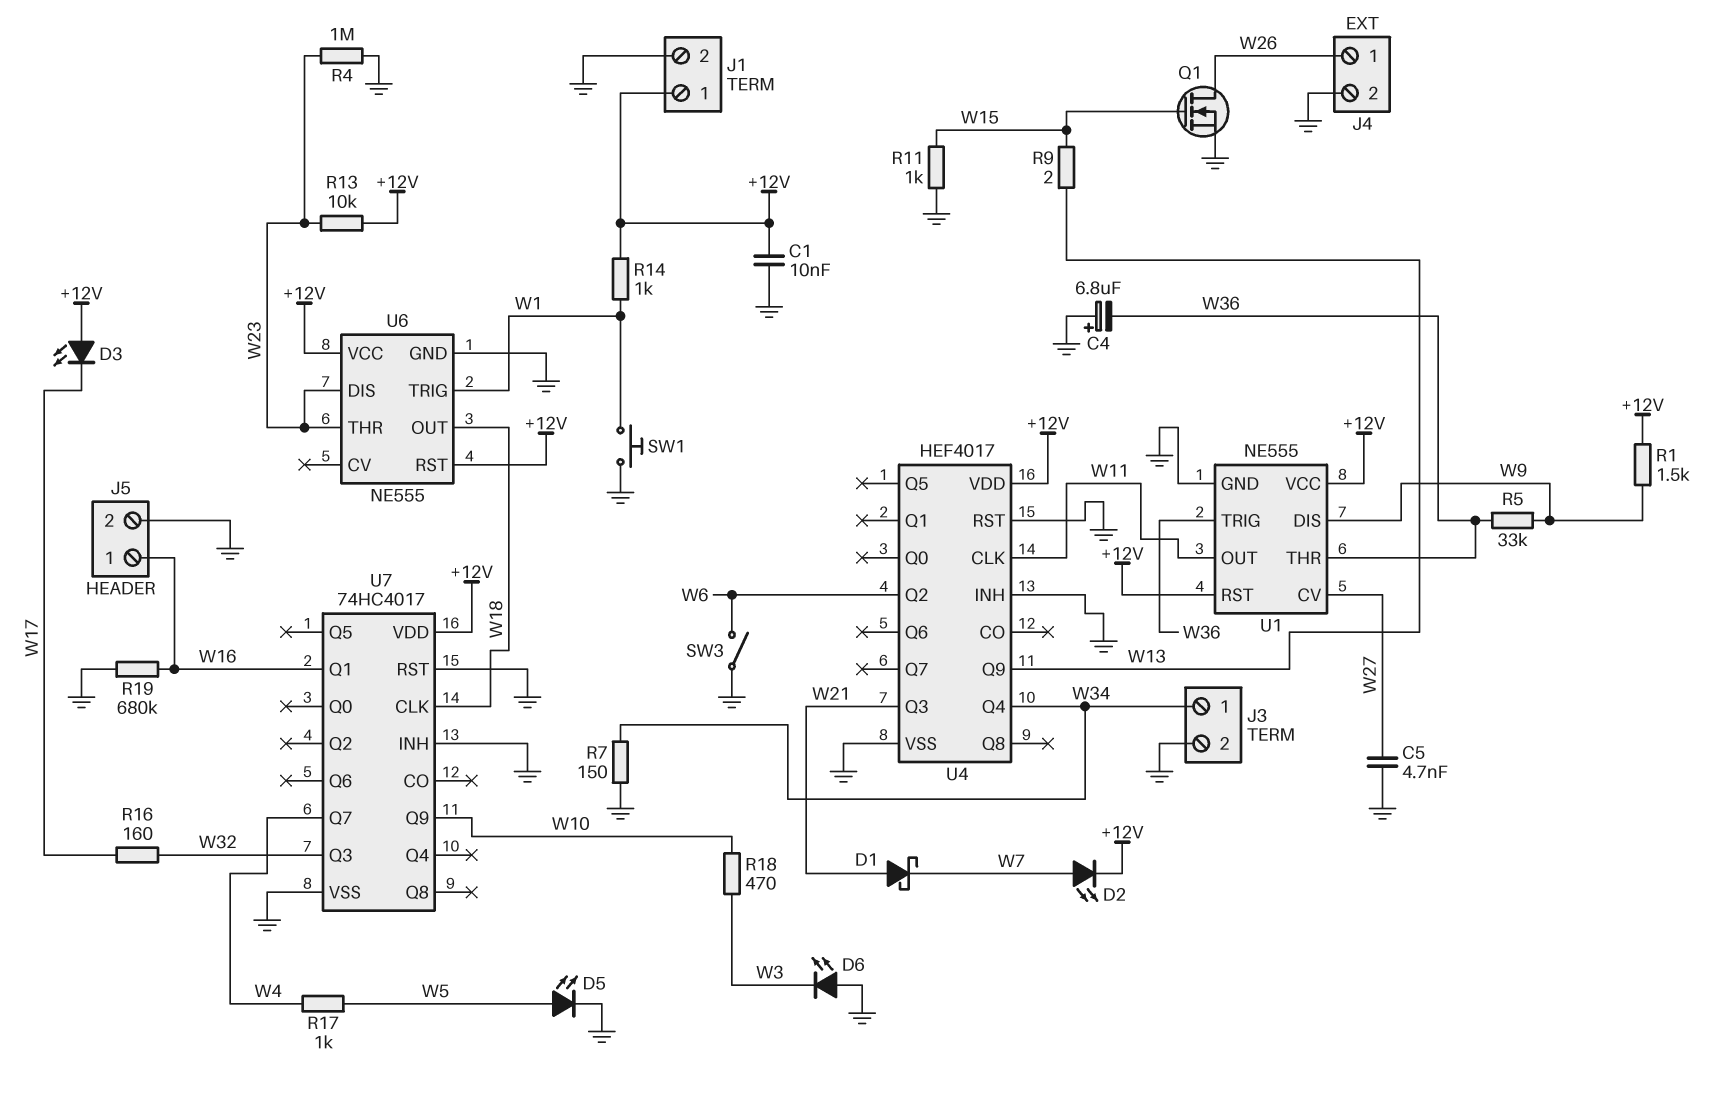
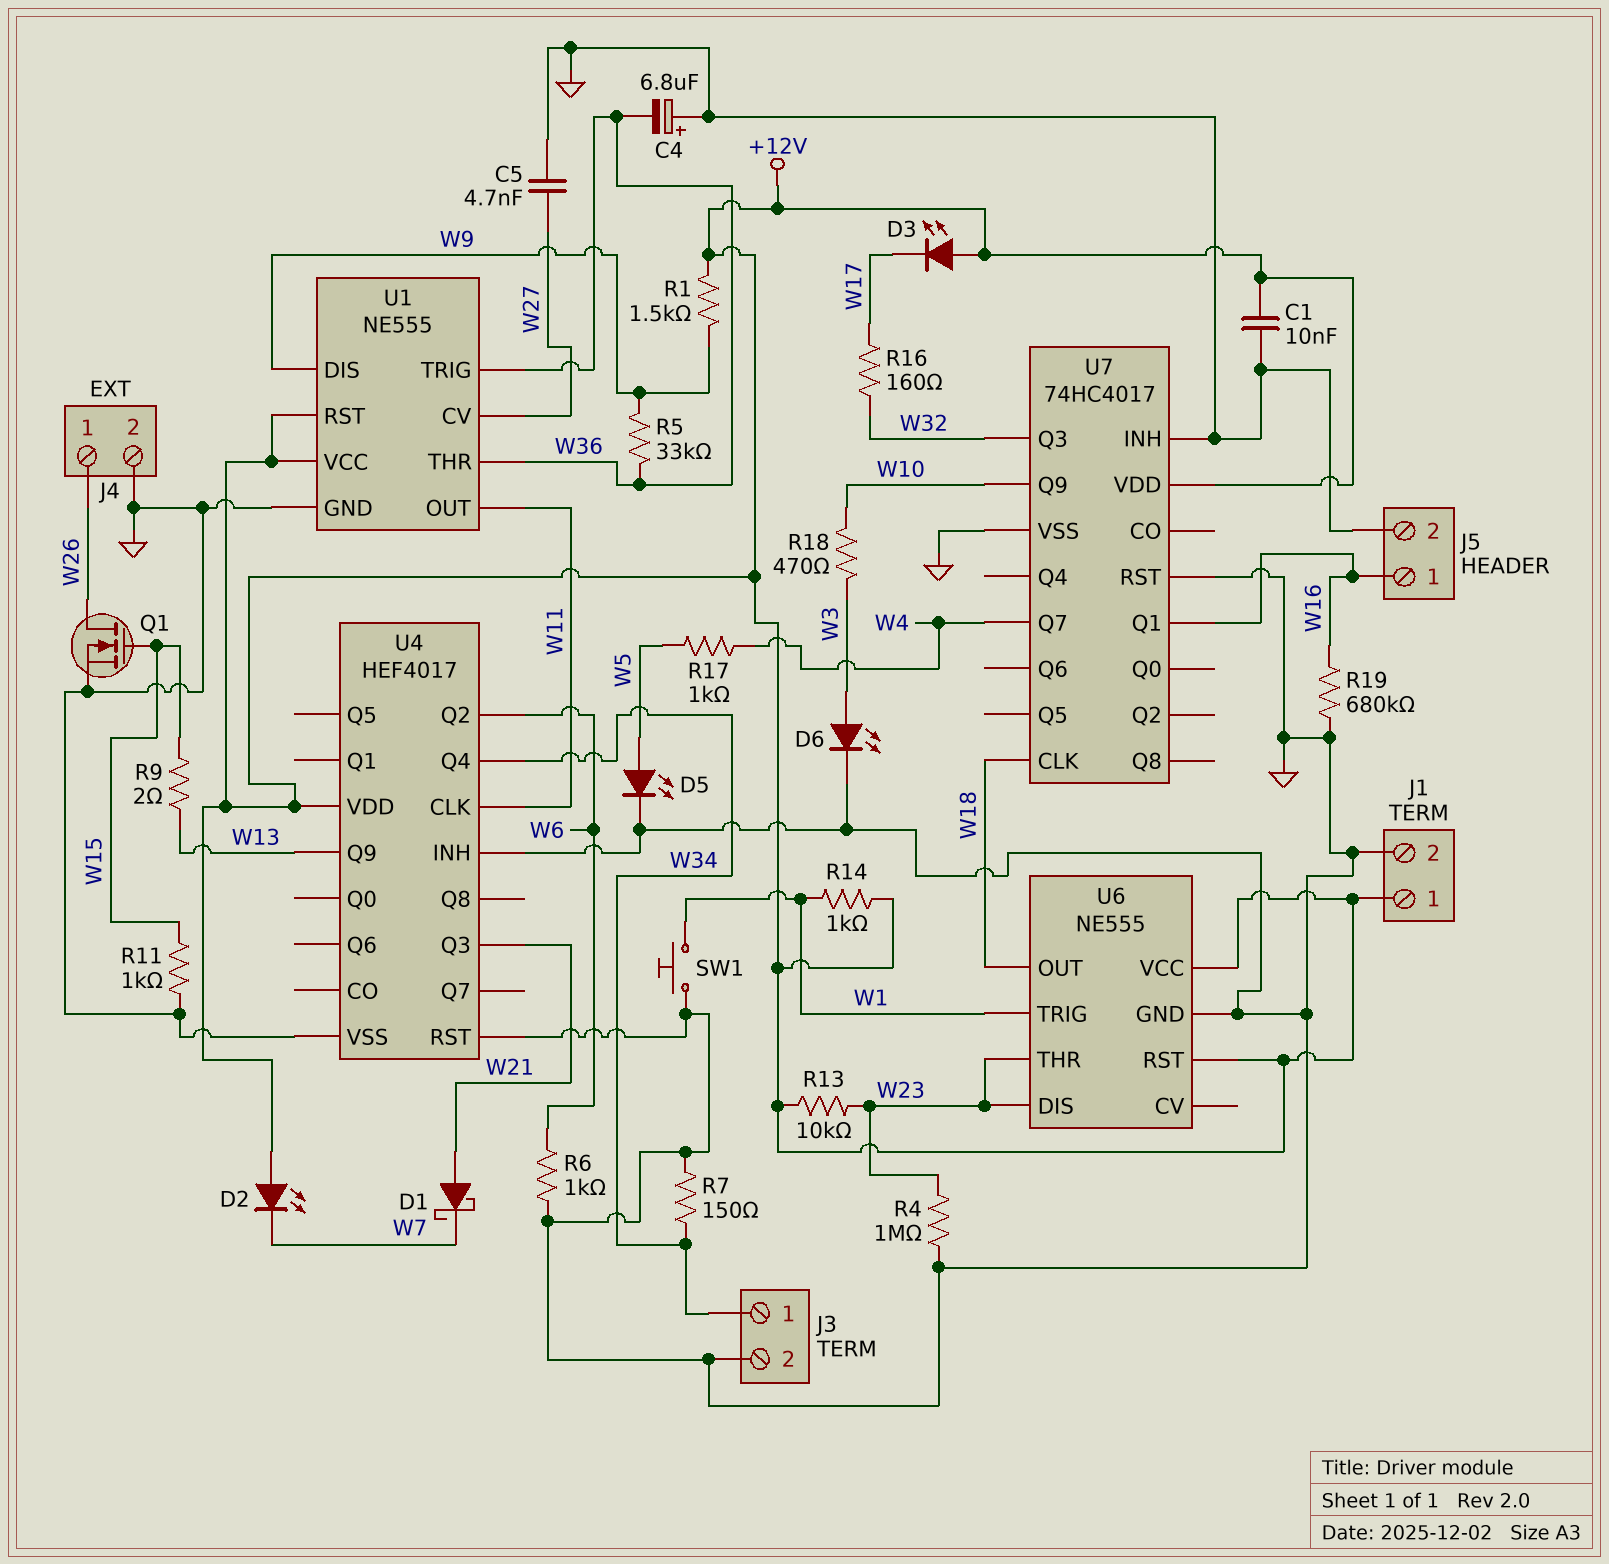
D2: LED (A W7, K +12V) -> LED (A +12V, K W7)
D6: LED (A GND, K W3) -> LED (A W3, K GND)
R6: none -> 1k (GND, W6)
SW3: switch (GND, W6) -> none

